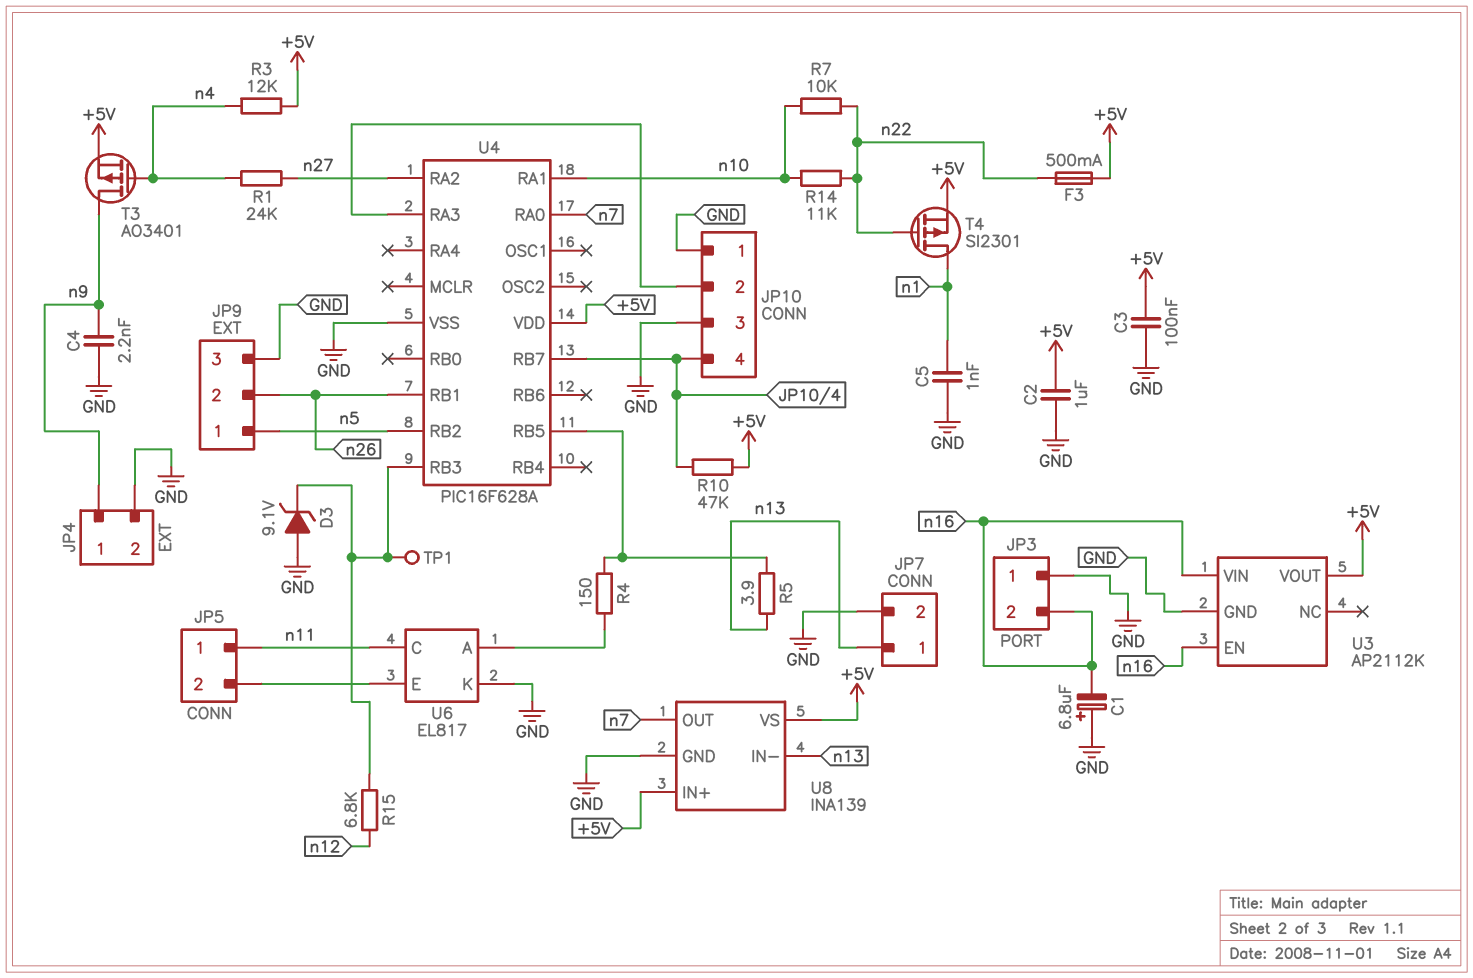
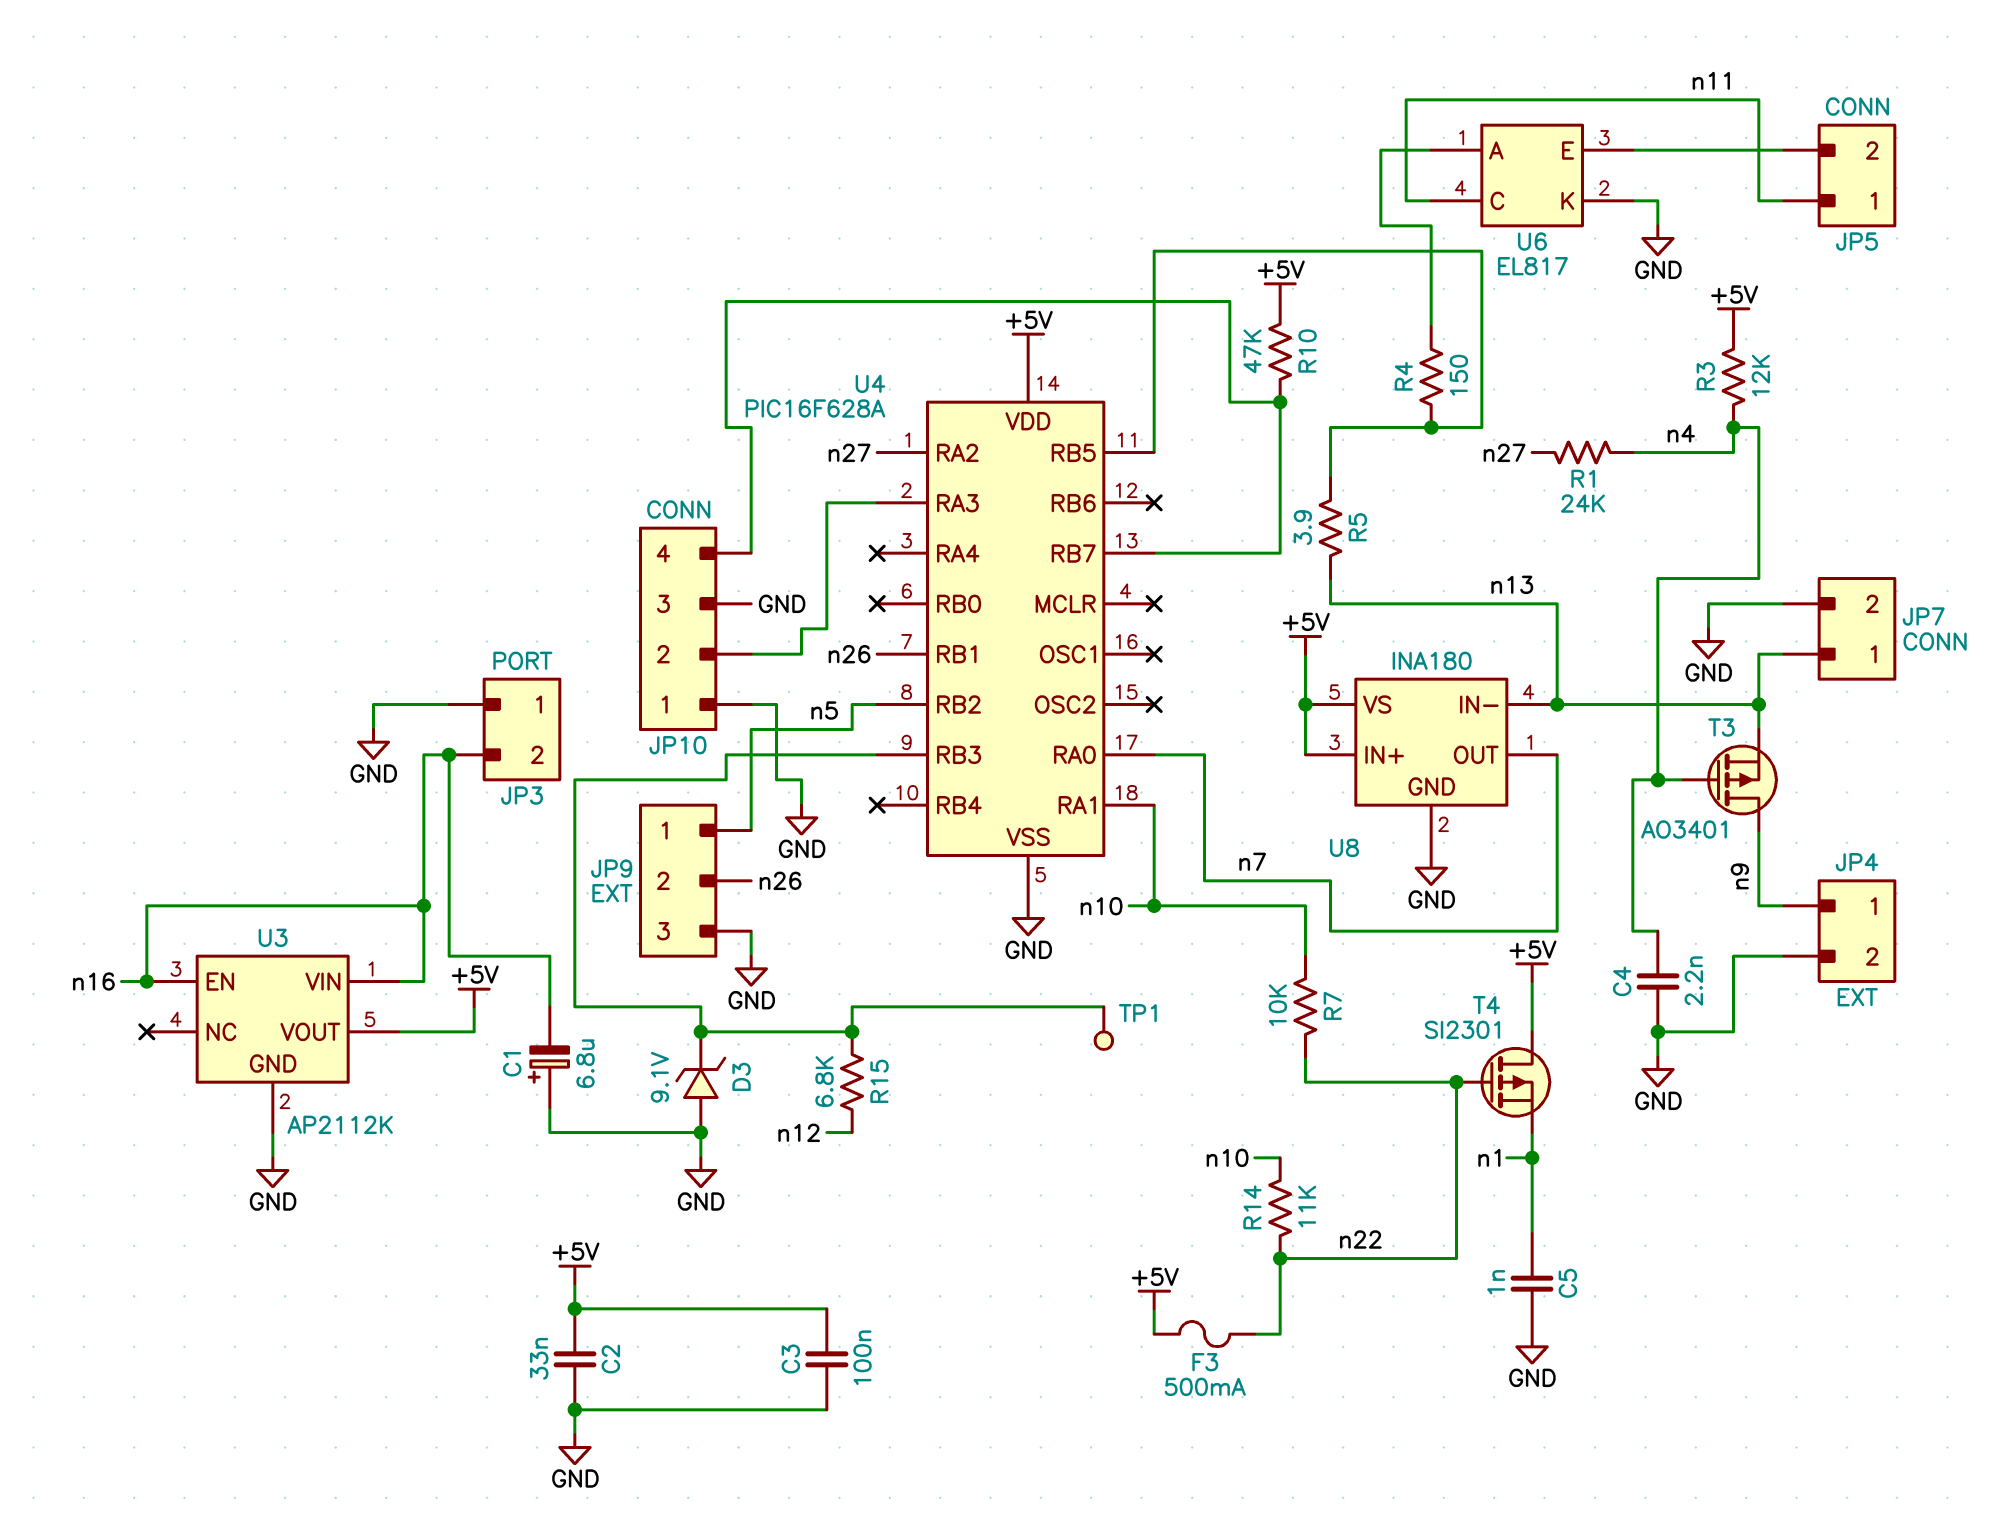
C2: 1uF (+5V, GND) -> 33nF (+5V, GND)
C4: 2.2nF (GND, n9) -> 2.2nF (GND, n4)
T3: PMOS AO3401 (G n4, D n9, S +5V) -> PMOS AO3401 (G n4, D n9, S n13)
T4: PMOS SI2301 (G n22, D n1, S +5V) -> PMOS SI2301 (G n22, D +5V, S n1)
U8: INA139 -> INA180

